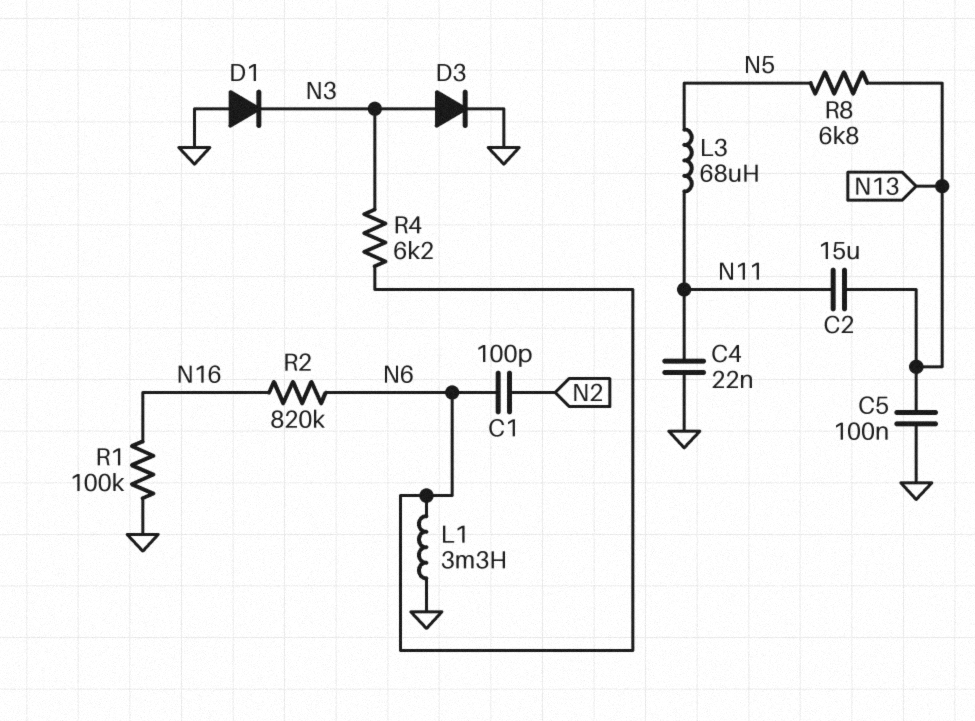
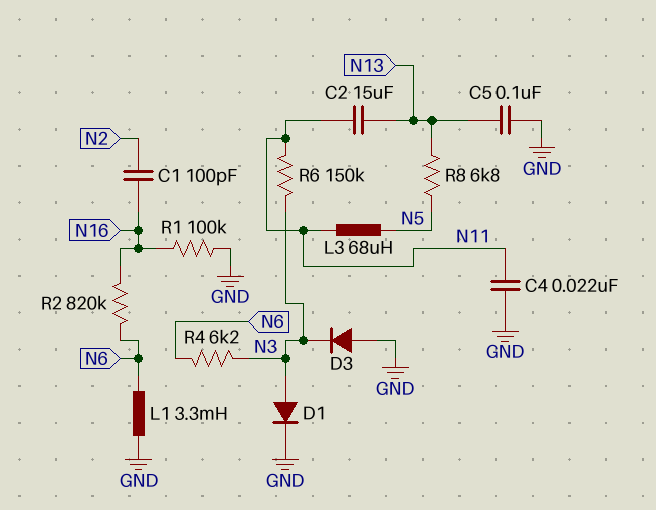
C1: 100pF (N2, N6) -> 100pF (N2, N16)
D1: diode (A GND, K N3) -> diode (A N3, K GND)
D3: diode (A N3, K GND) -> diode (A GND, K N3)
R6: none -> 150k (N3, N11)

